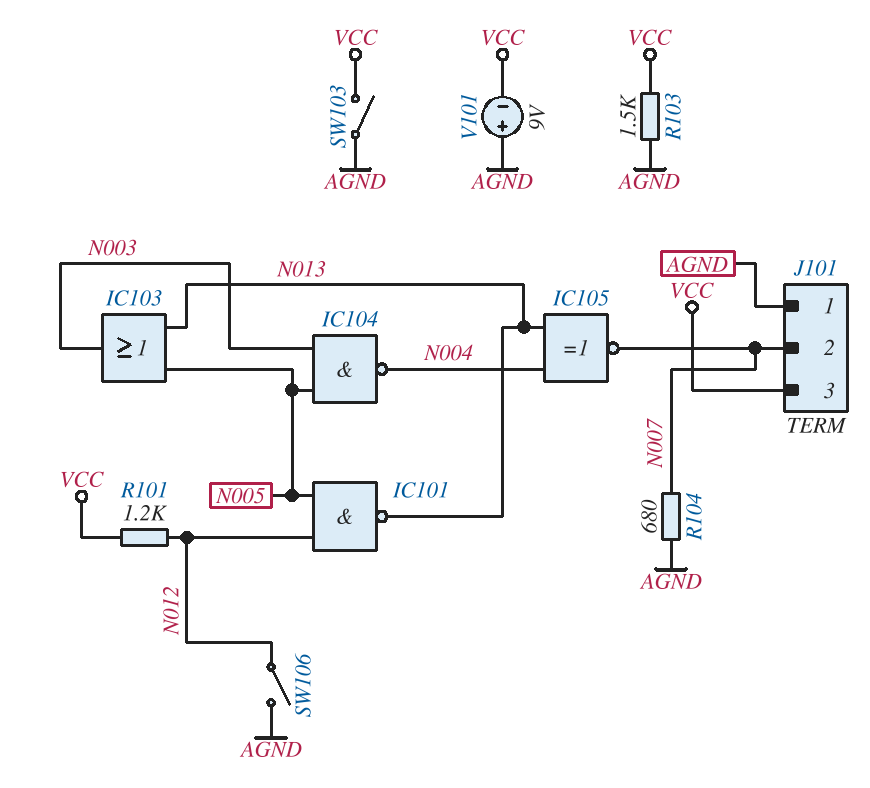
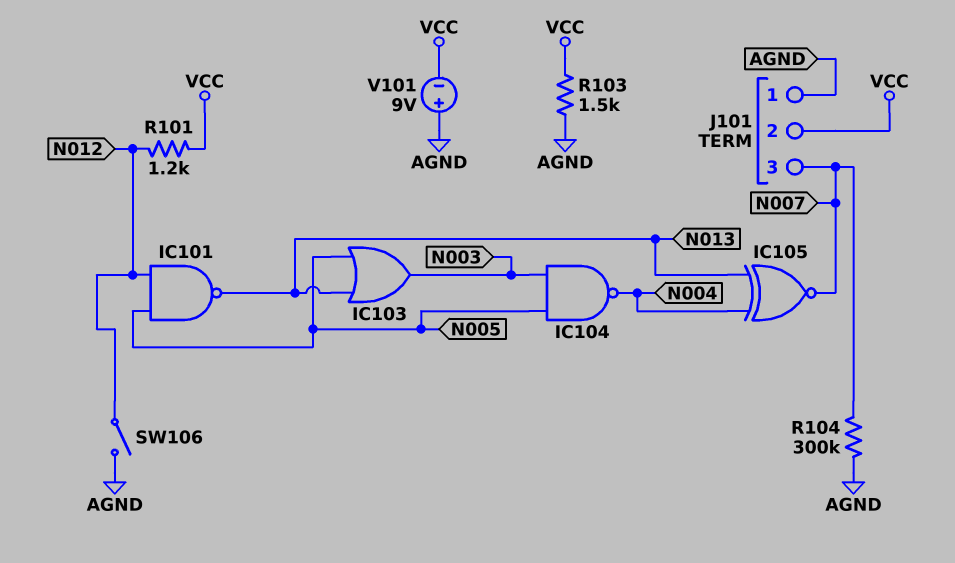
J101 pin 2: N007 -> VCC
J101 pin 3: VCC -> N007
R104: 680 (AGND, N007) -> 300k (AGND, N007)
SW103: switch (AGND, VCC) -> none

